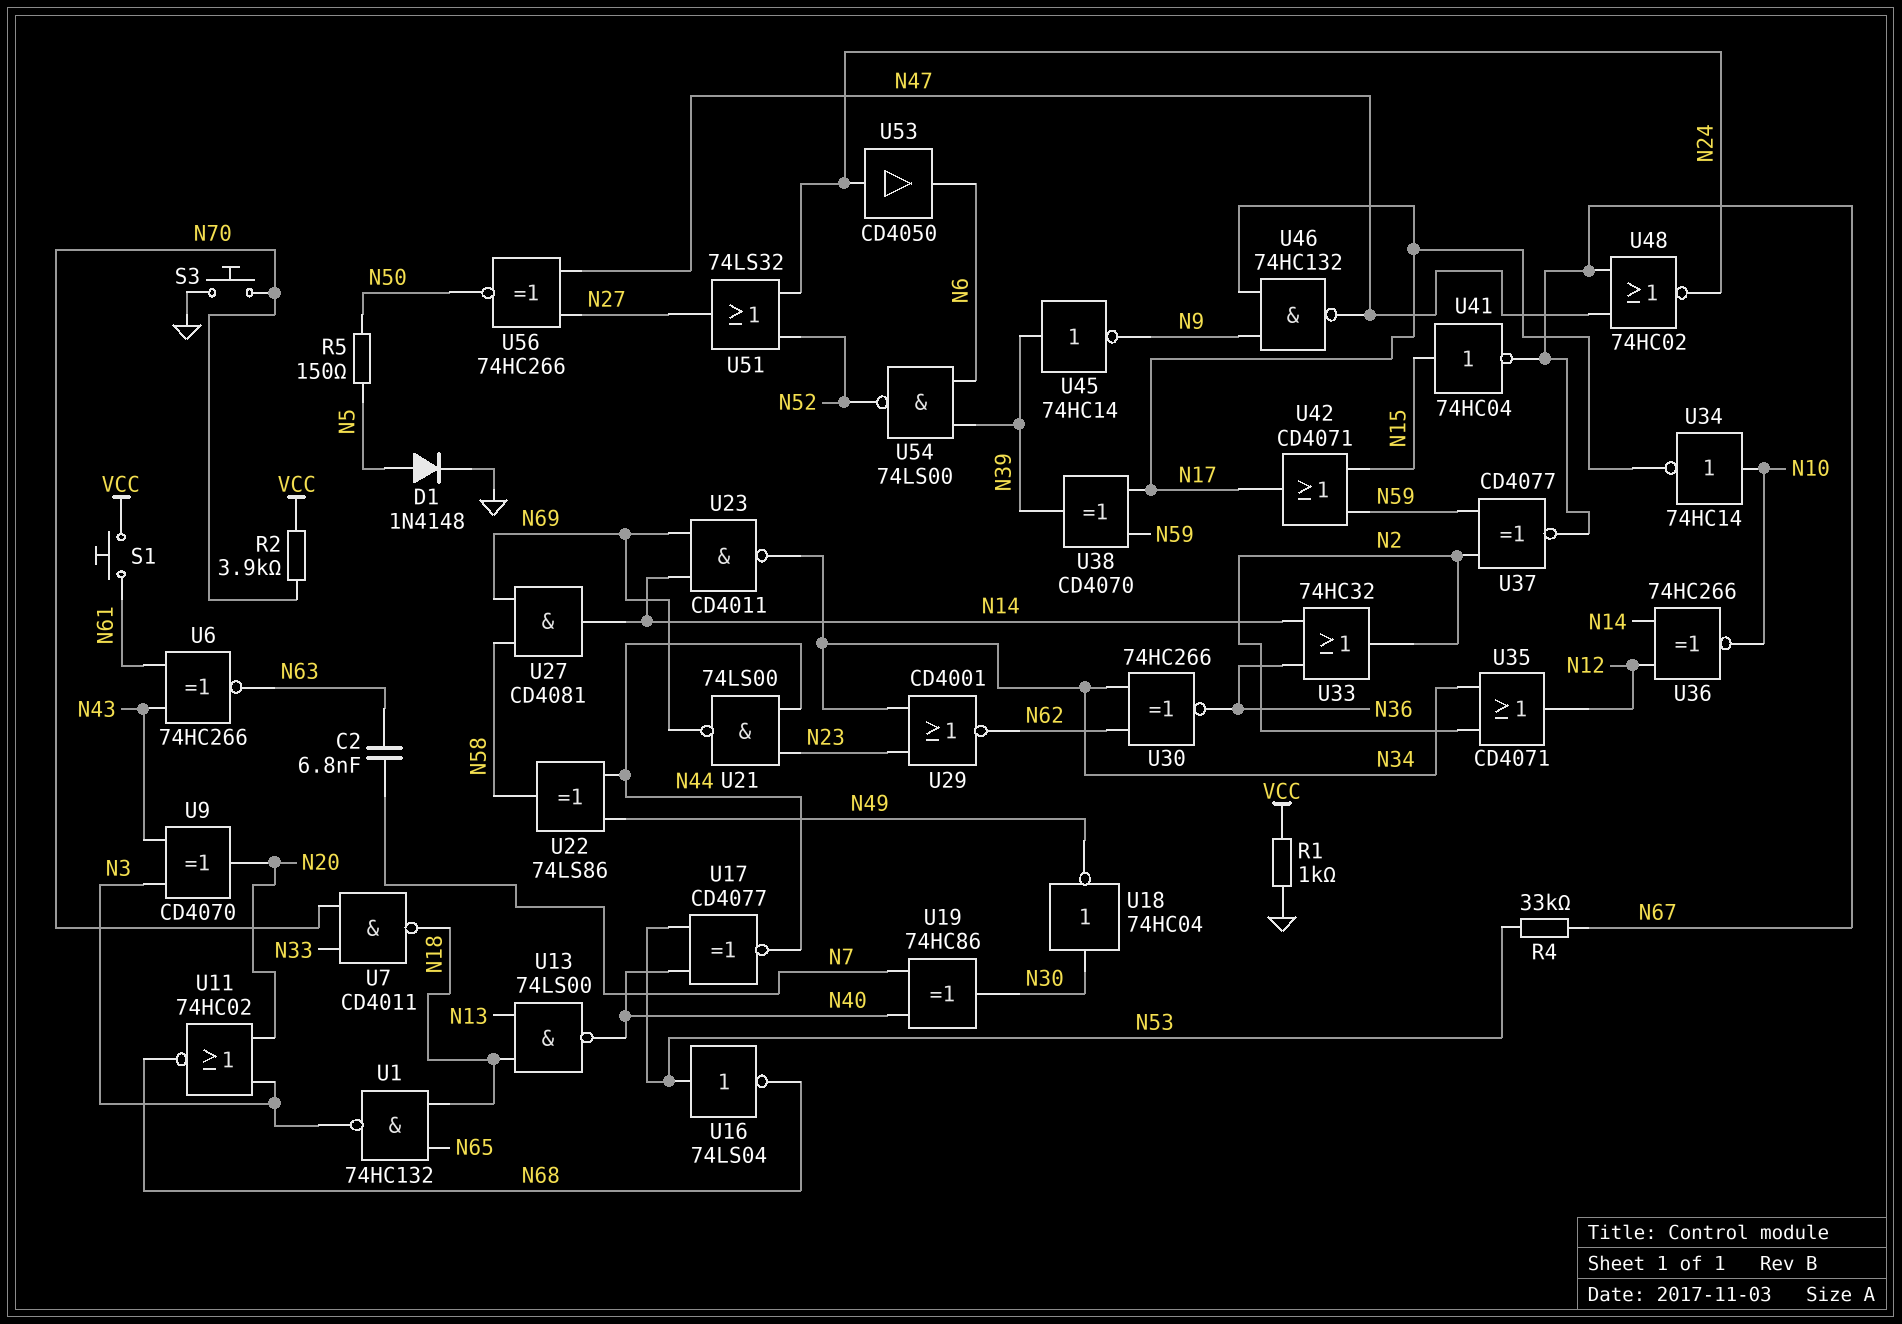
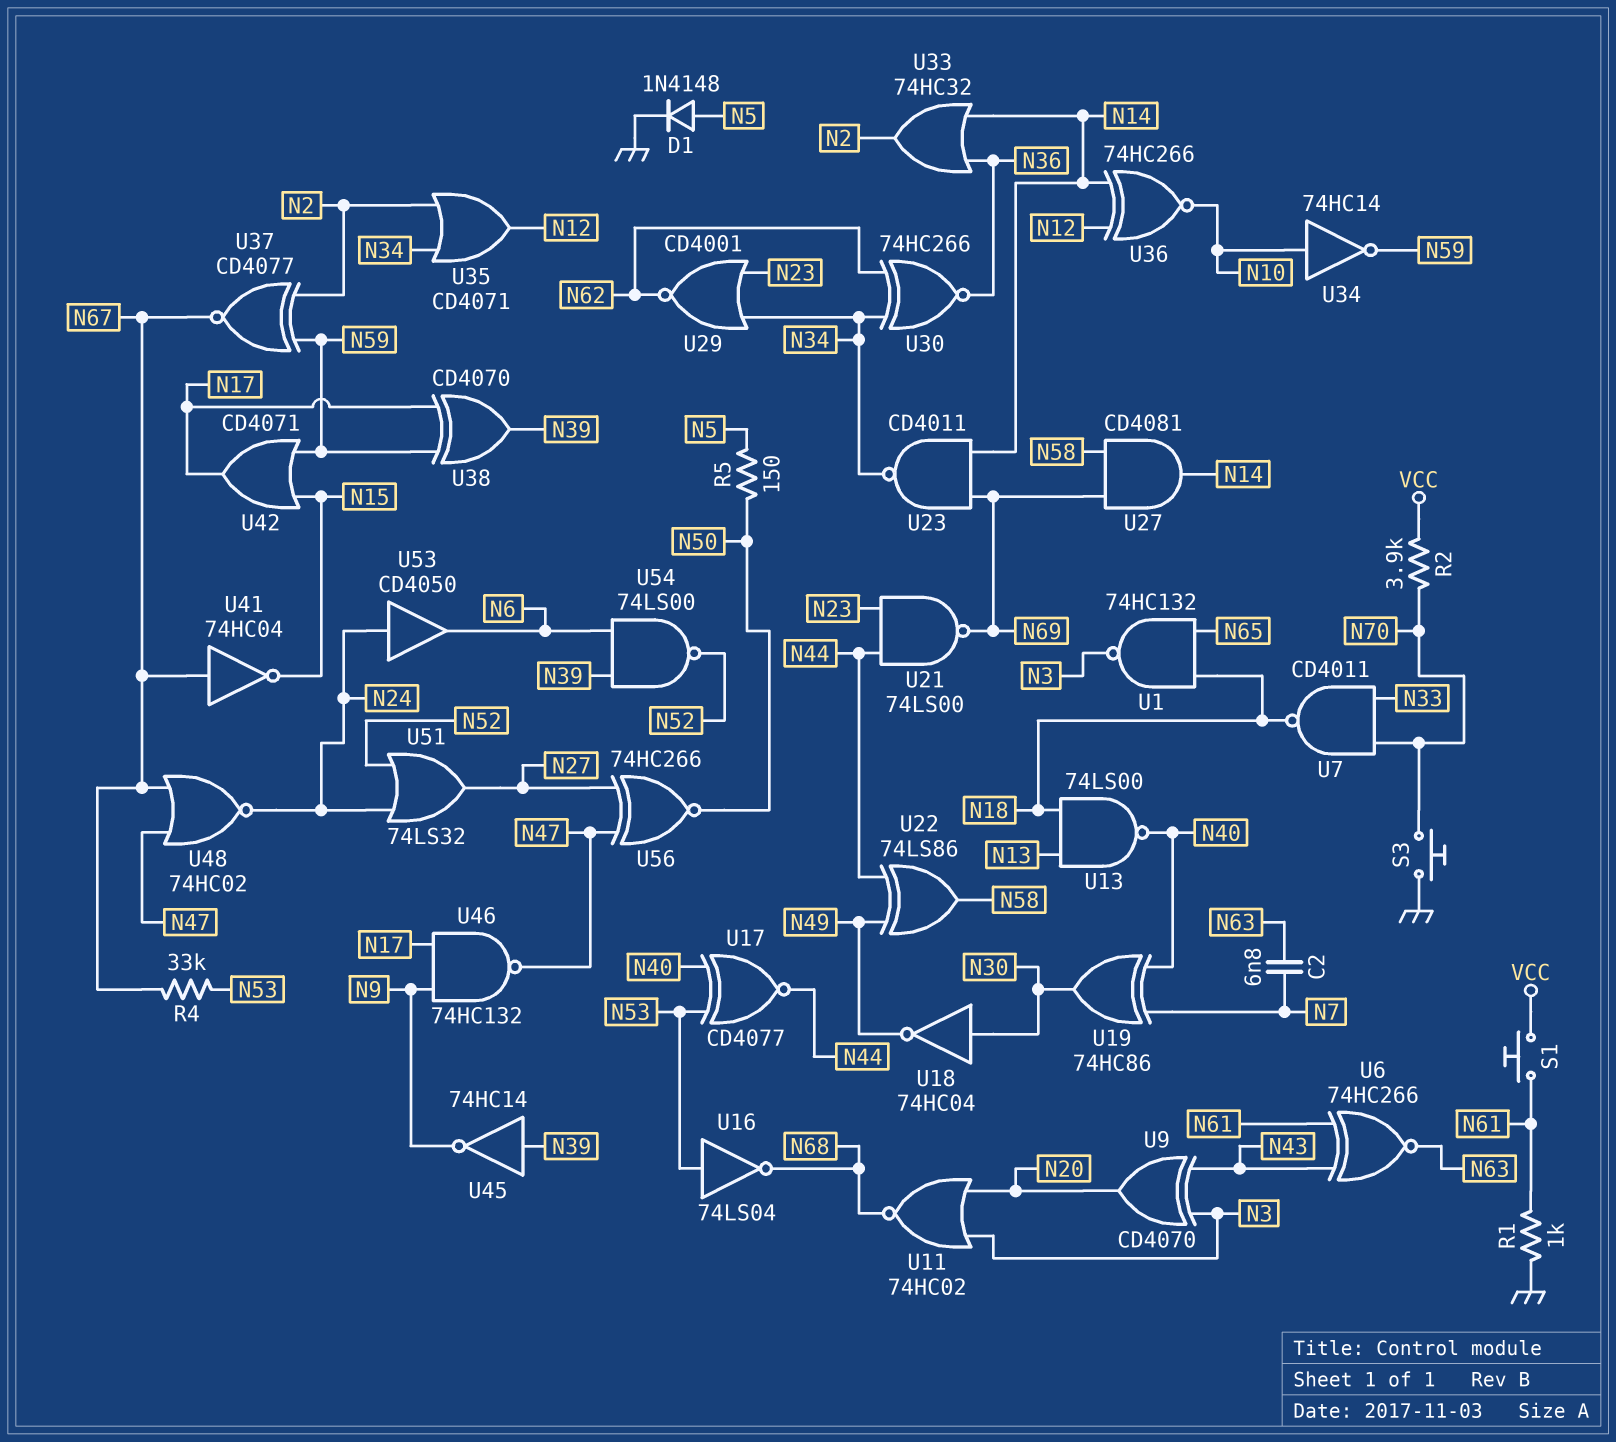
R1: 1k (GND, VCC) -> 1k (GND, N61)
U34: NOT 74HC14 (in N10, out N17) -> NOT 74HC14 (in N10, out N59)
U41: NOT 74HC04 (in N15, out N67) -> NOT 74HC04 (in N67, out N15)

